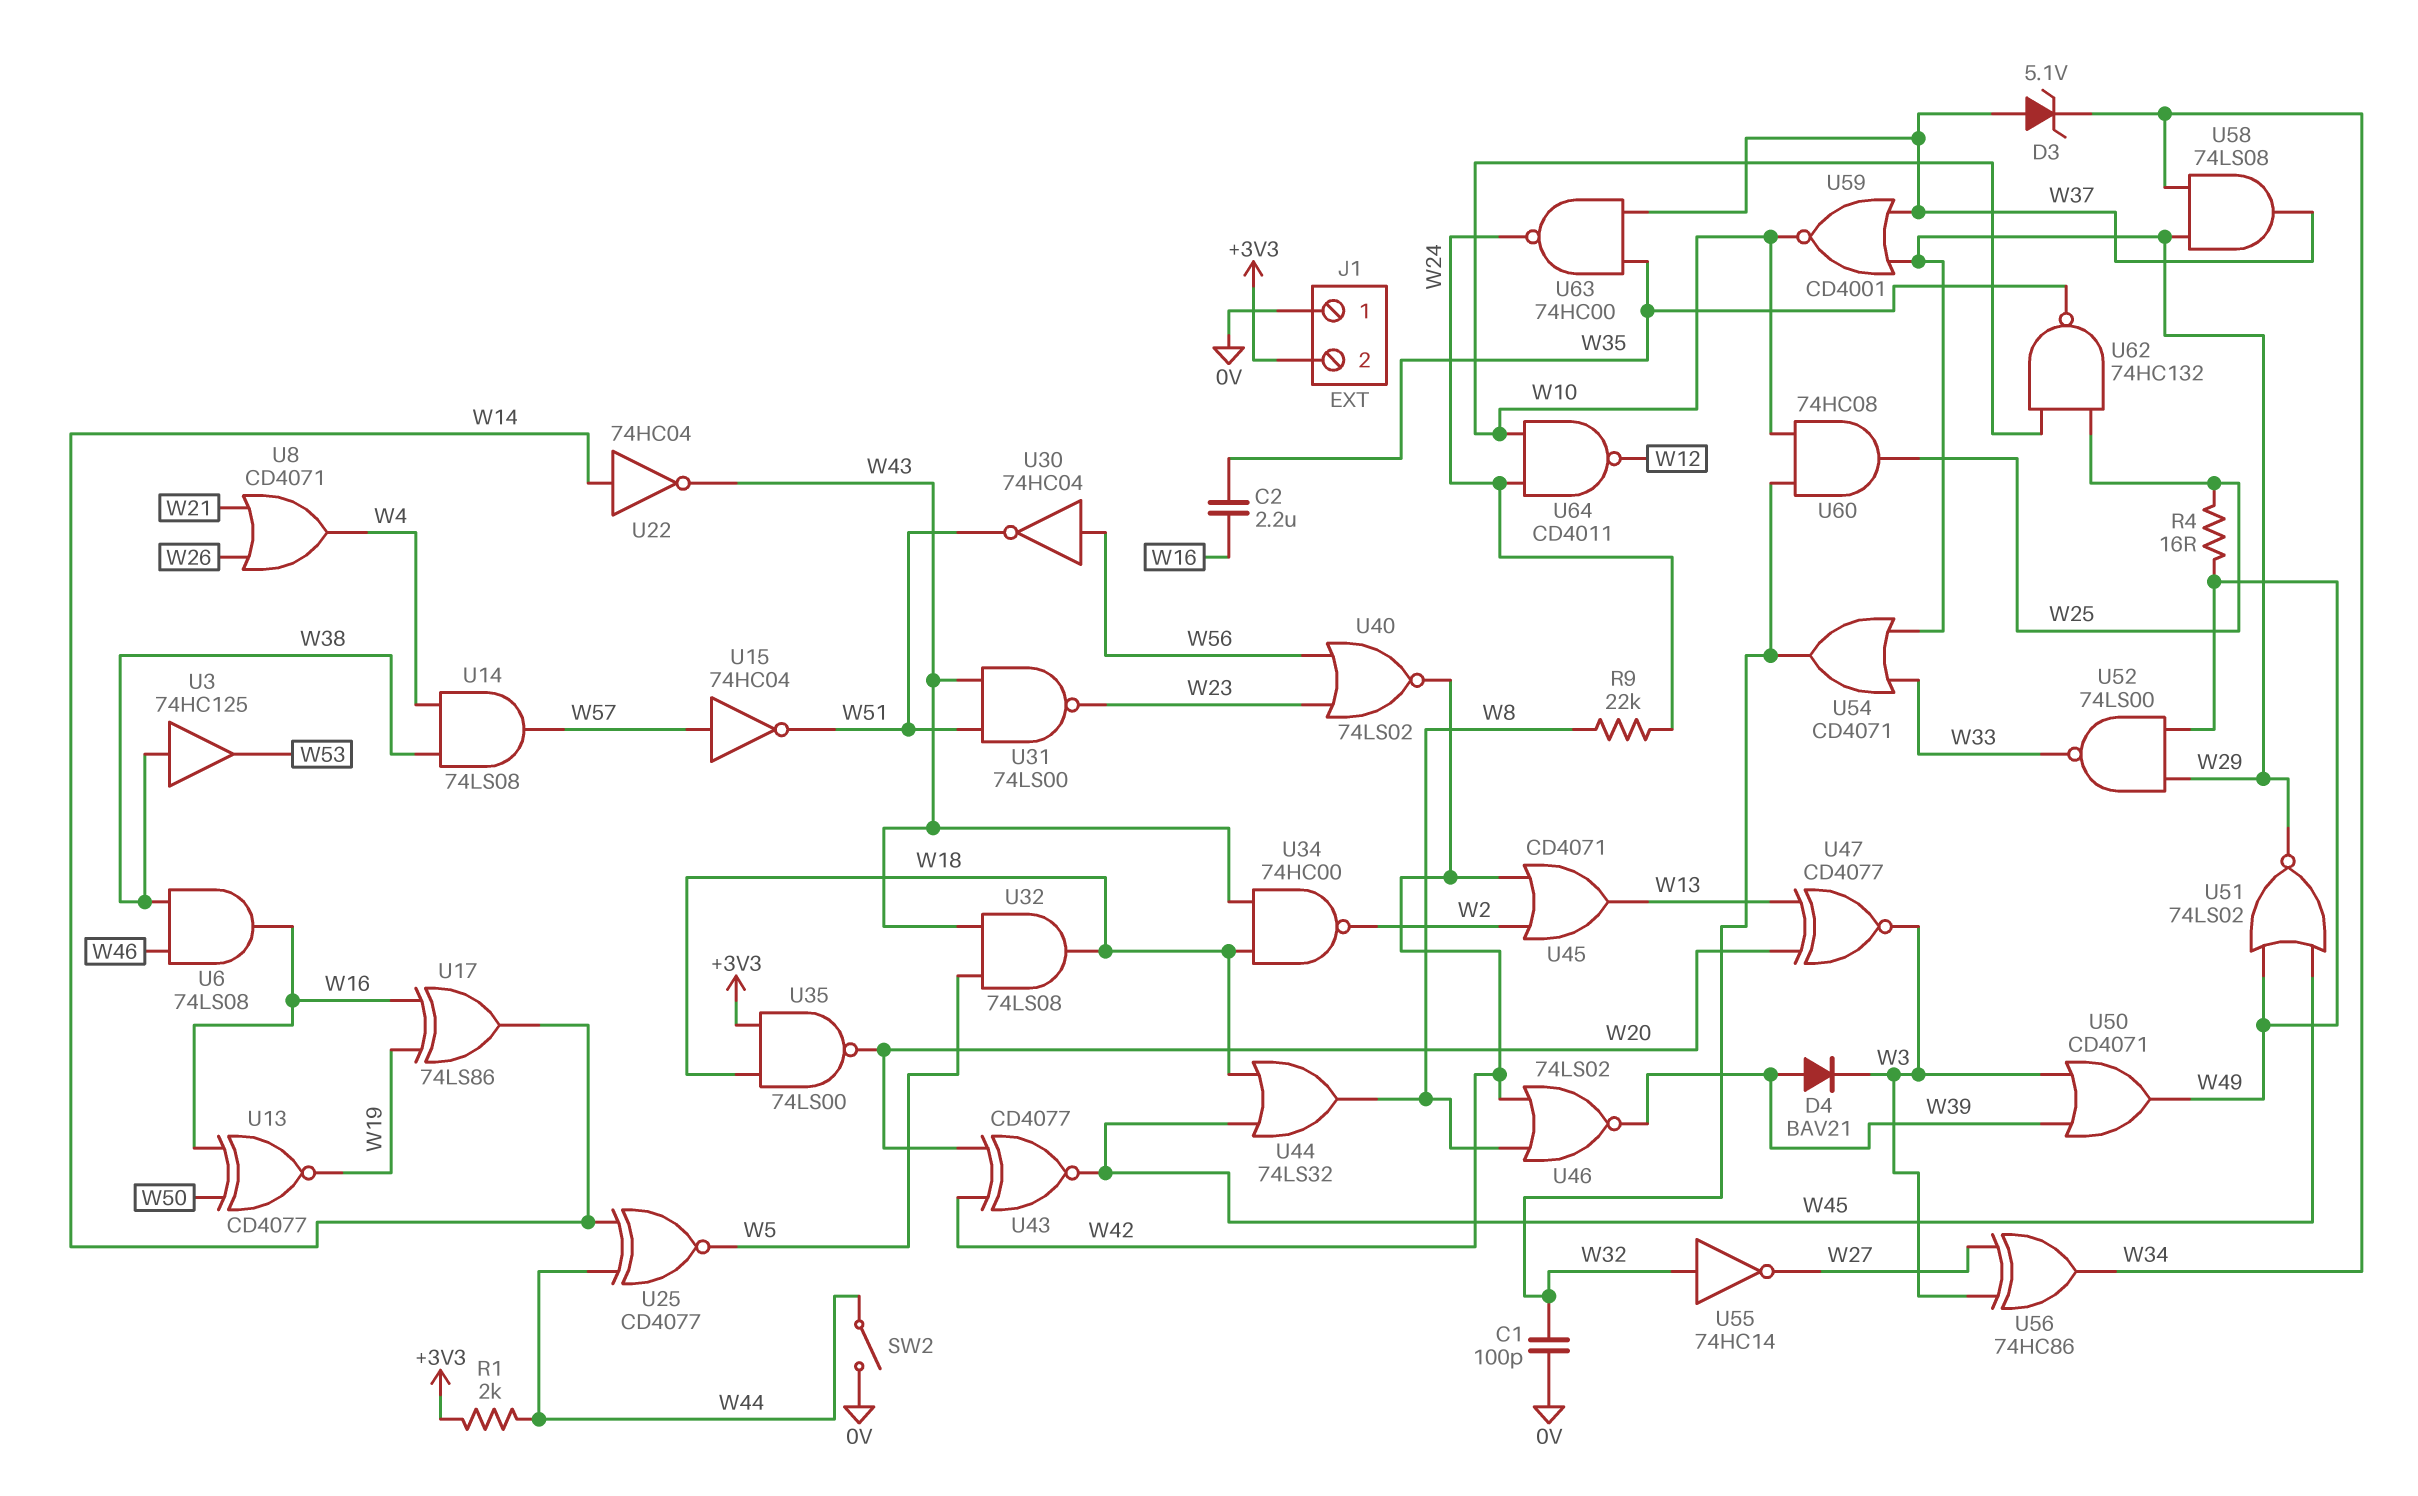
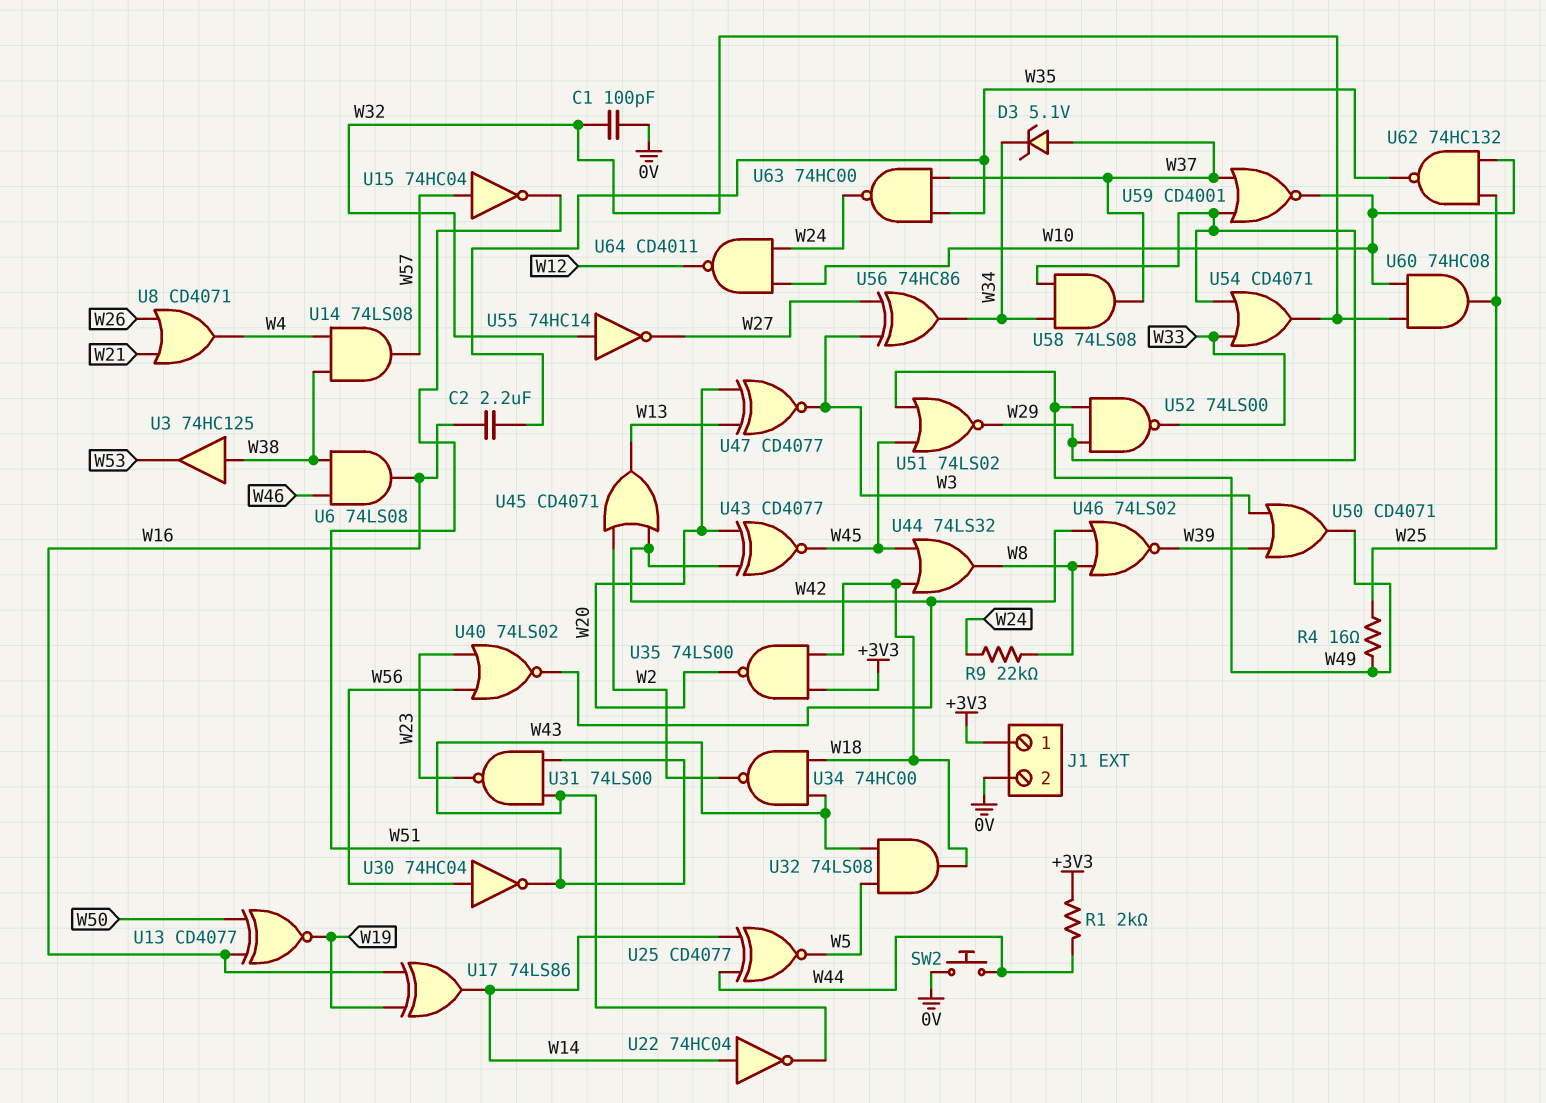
D4: diode BAV21 (A W39, K W3) -> none
J1 pin 1: 0V -> +3V3
J1 pin 2: +3V3 -> 0V
SW2: switch (0V, W44) -> button (0V, W44)

